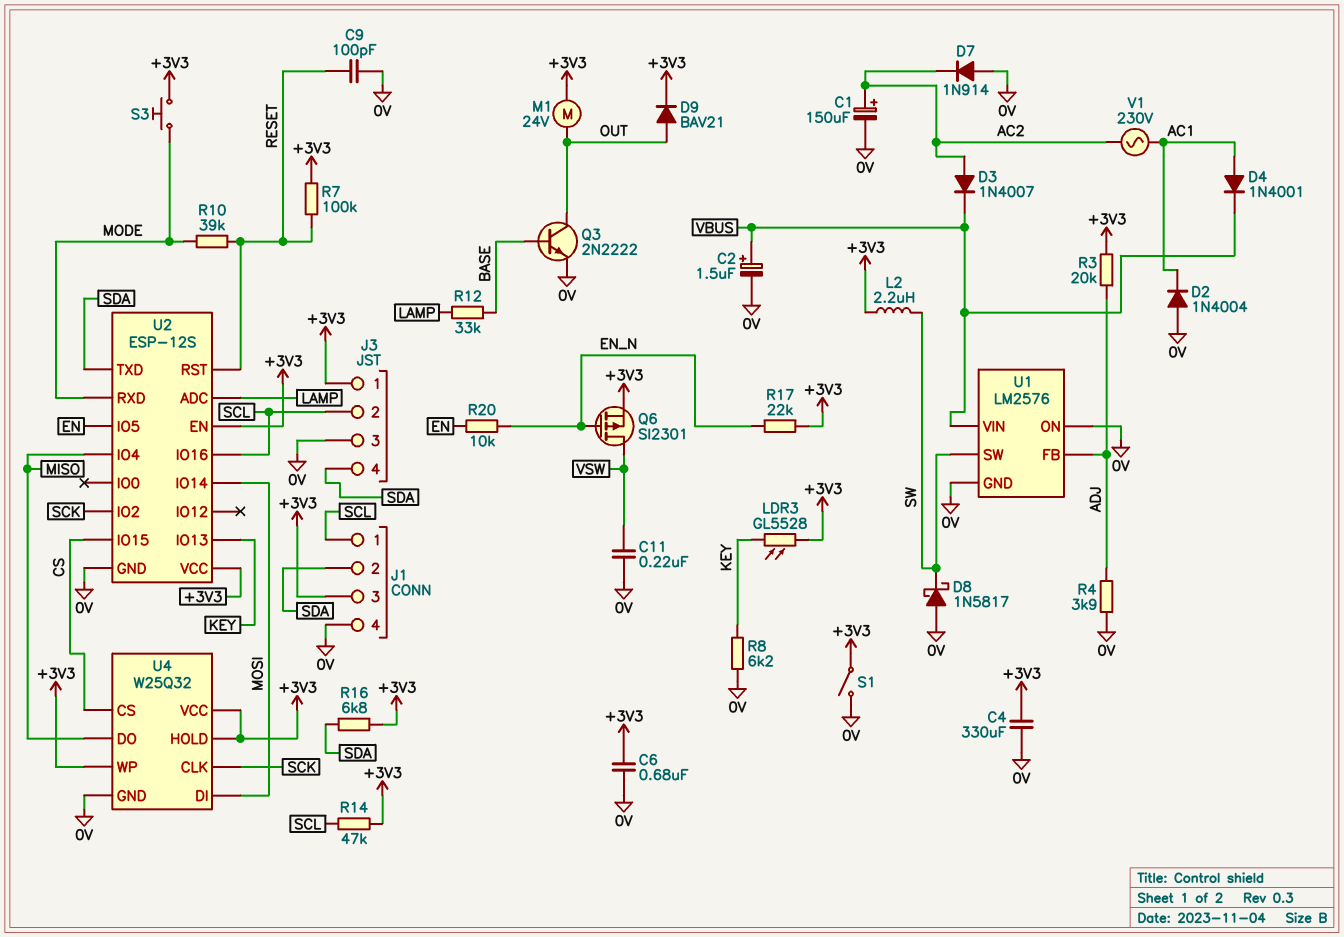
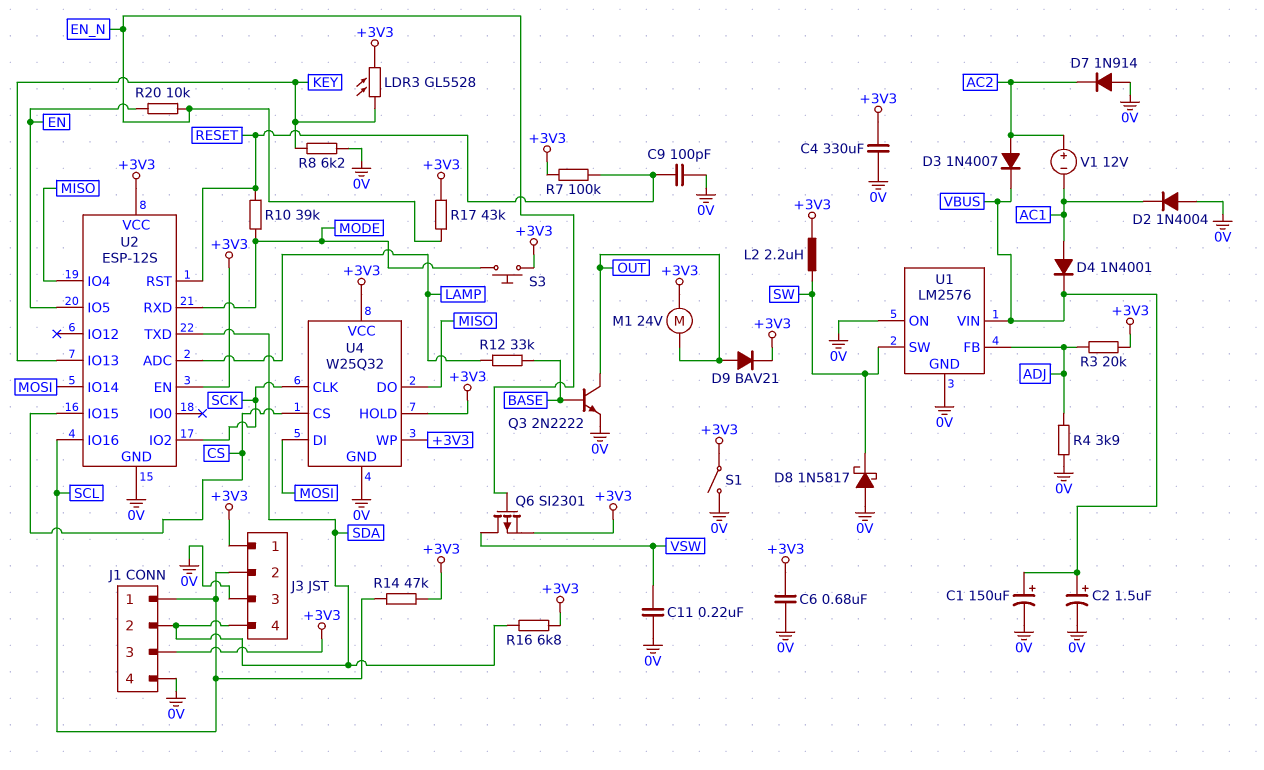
C1: 150uF (plus AC2, minus 0V) -> 150uF (plus VBUS, minus 0V)
R17: 22k (+3V3, EN_N) -> 43k (+3V3, EN_N)
V1: AC 230V (AC1, AC2) -> 12V (plus AC2, minus AC1)

